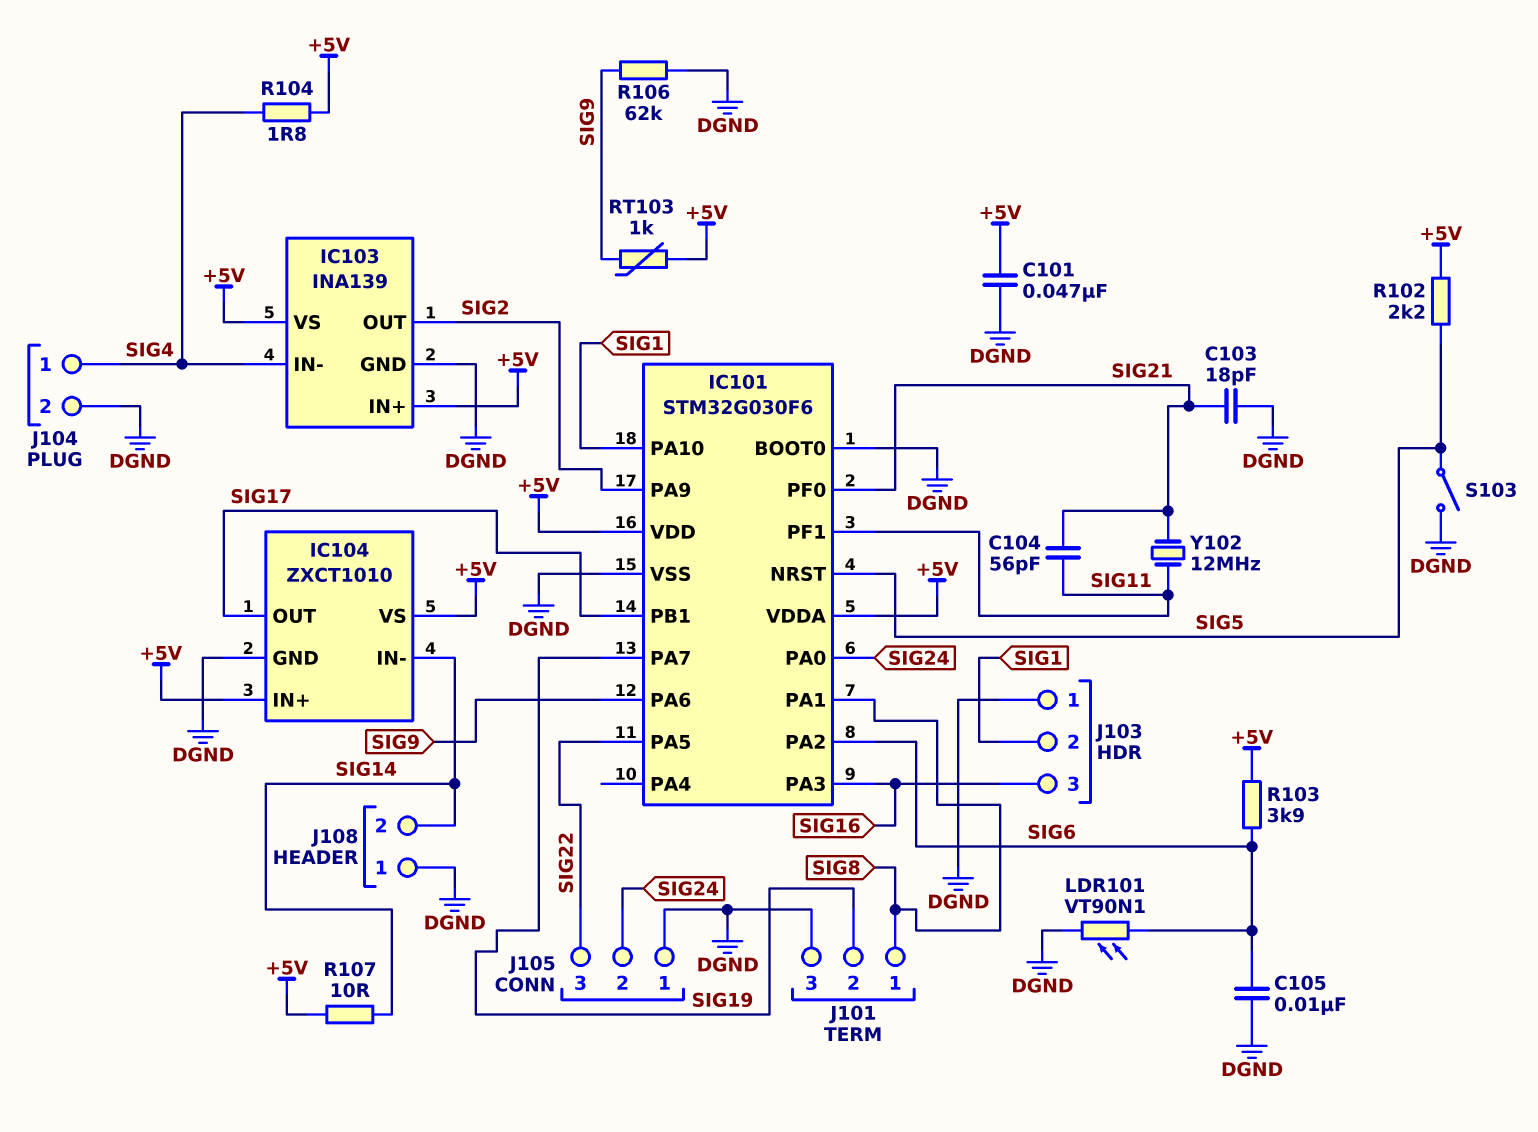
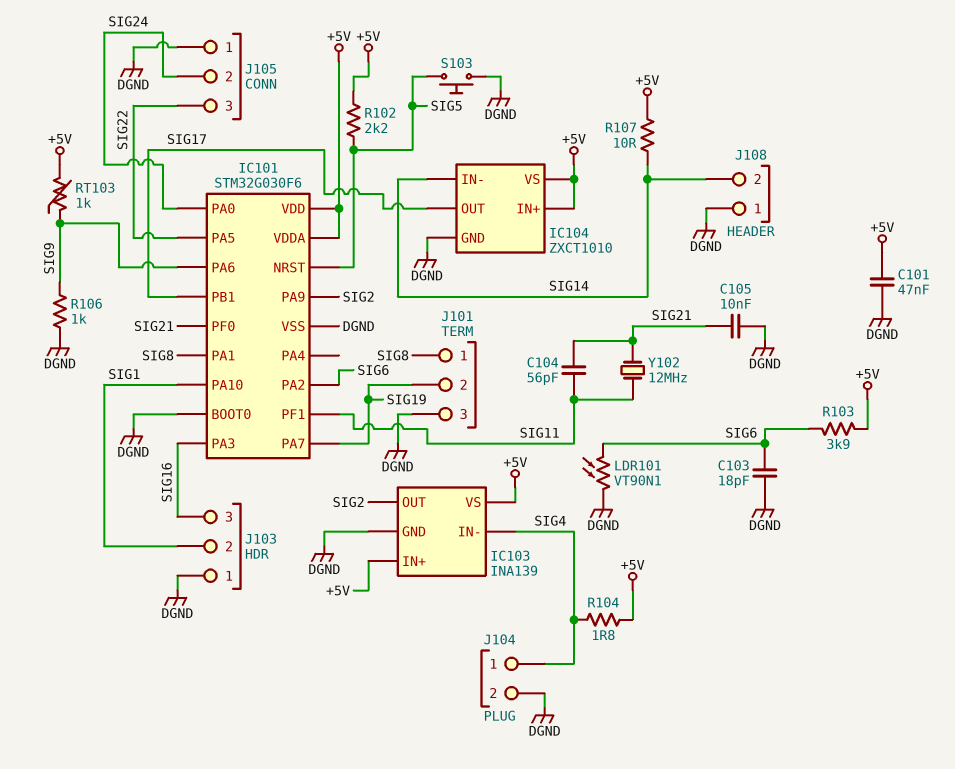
C103: 18pF (DGND, SIG21) -> 18pF (DGND, SIG6)
C105: 10nF (DGND, SIG6) -> 10nF (DGND, SIG21)
R106: 62k (DGND, SIG9) -> 1k (DGND, SIG9)
S103: switch (DGND, SIG5) -> button (DGND, SIG5)

